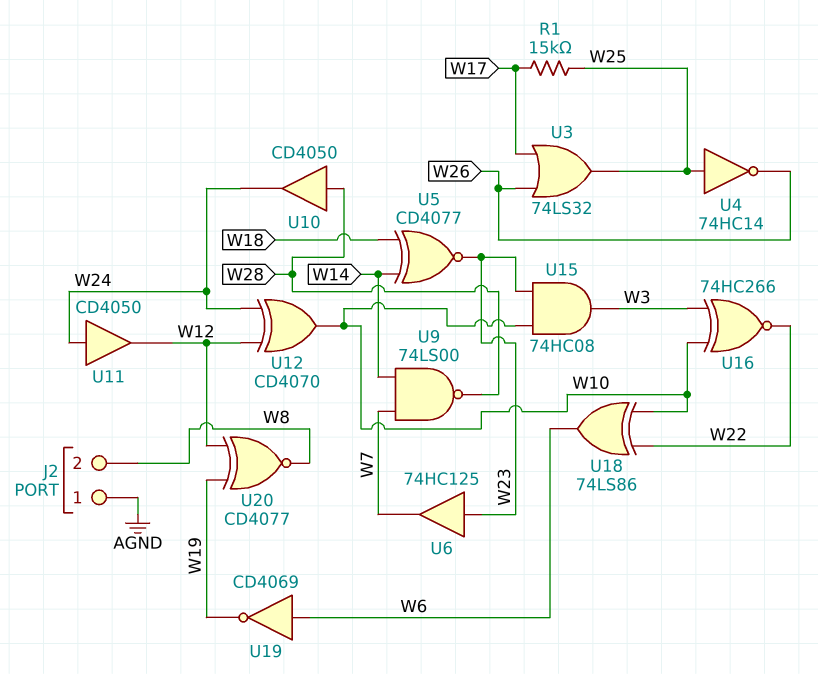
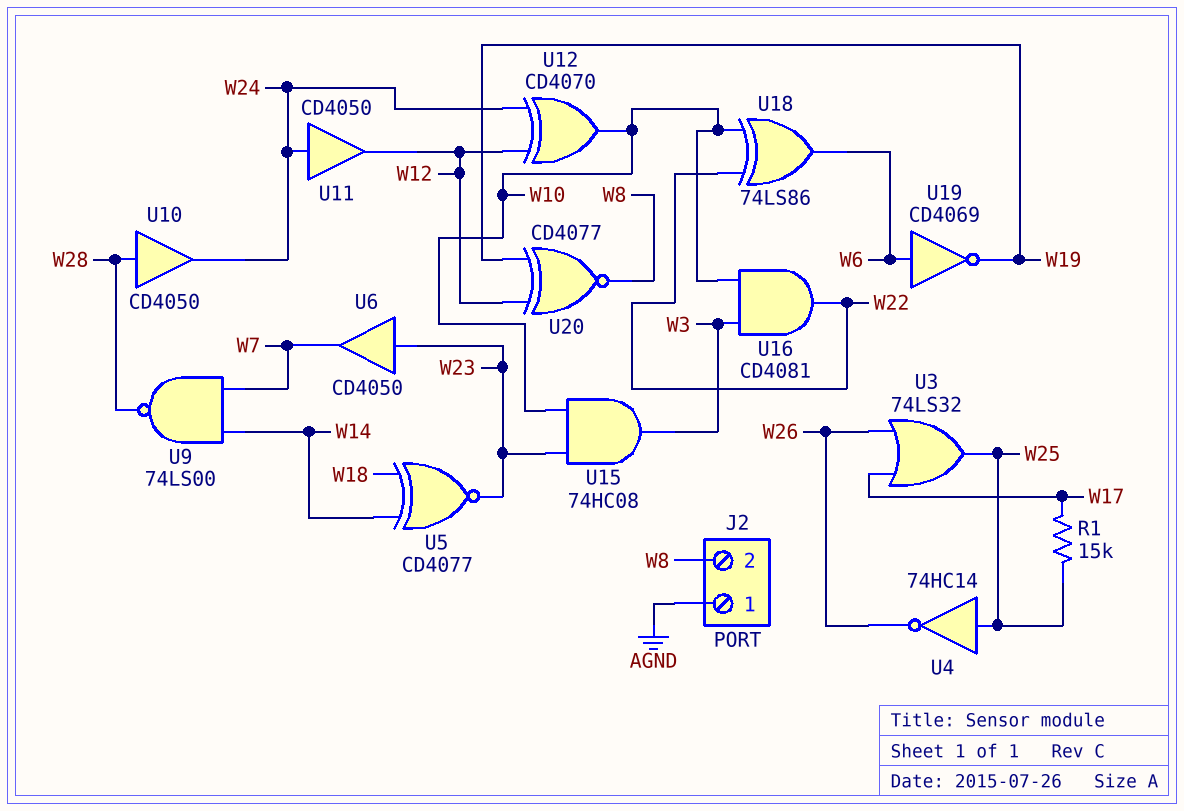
U6: buffer 74HC125 (in W23, out W7) -> buffer CD4050 (in W23, out W7)
U16: XNOR 74HC266 (in W3, in W10, out W22) -> AND CD4081 (in W3, in W10, out W22)

